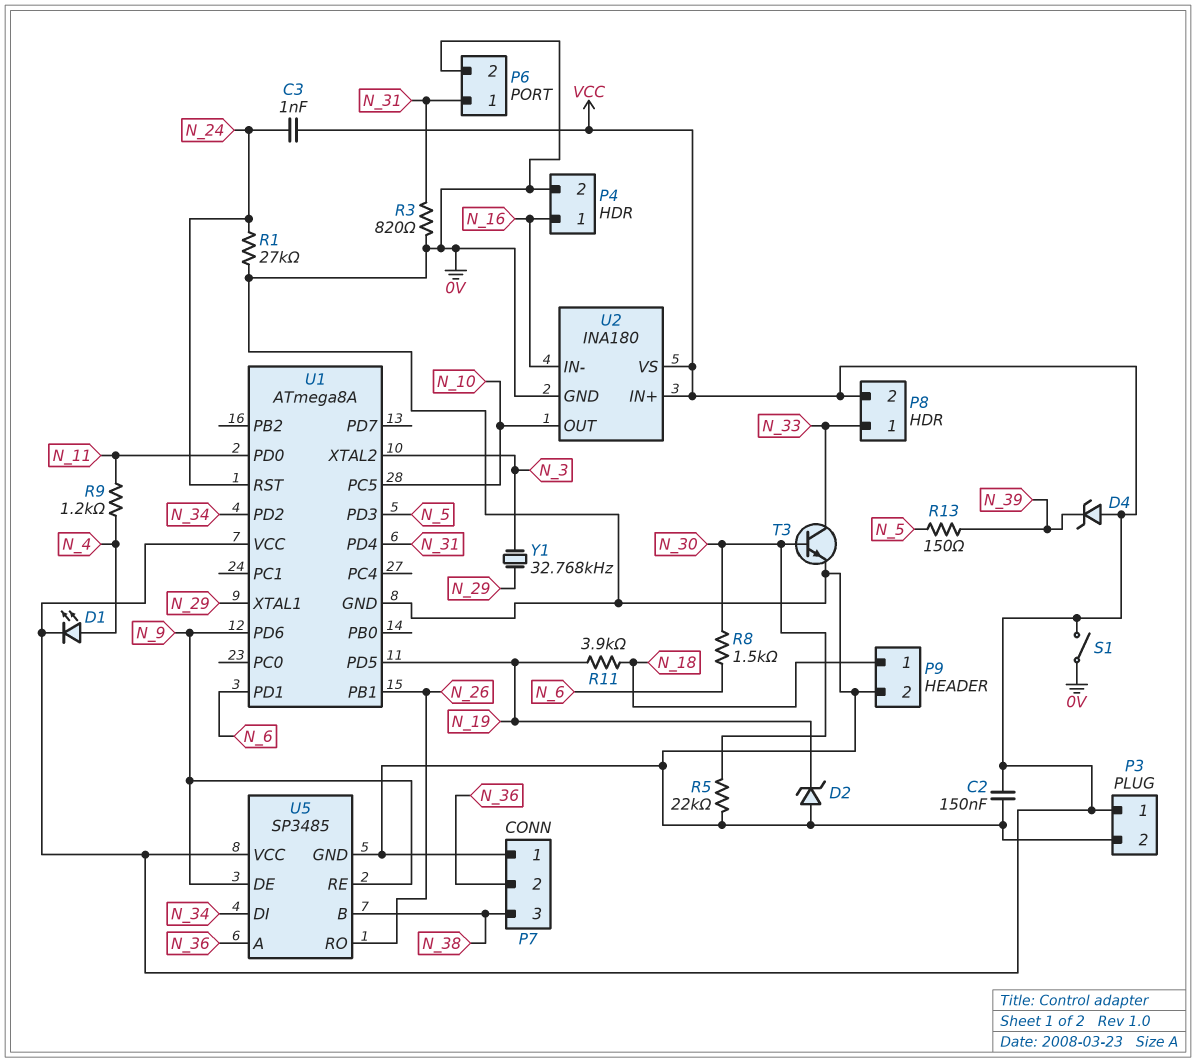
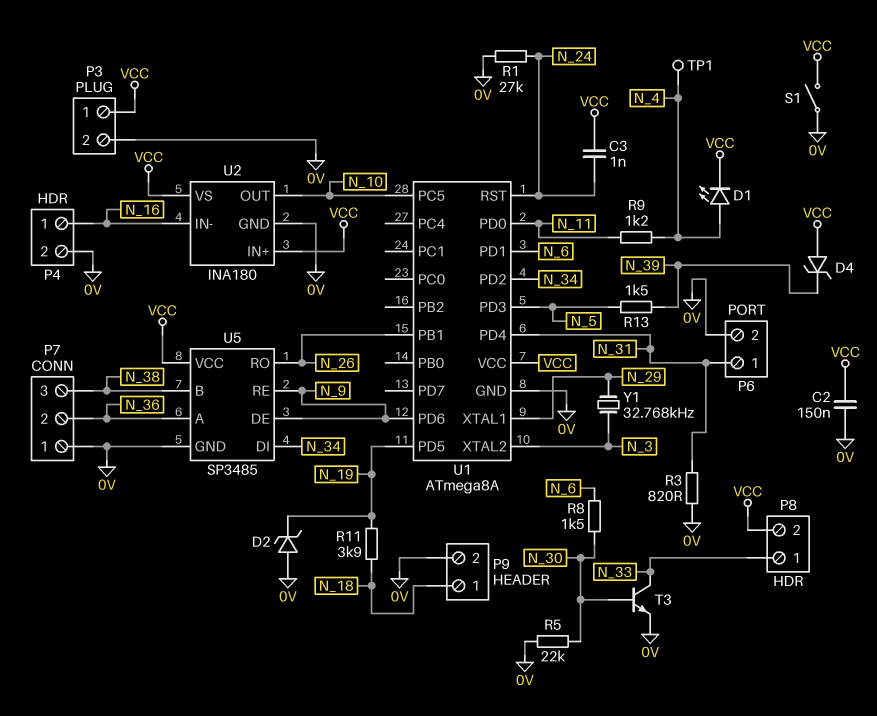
R13: 150 (N_5, N_39) -> 1.5k (N_5, N_39)
TP1: none -> test point (N_4)

